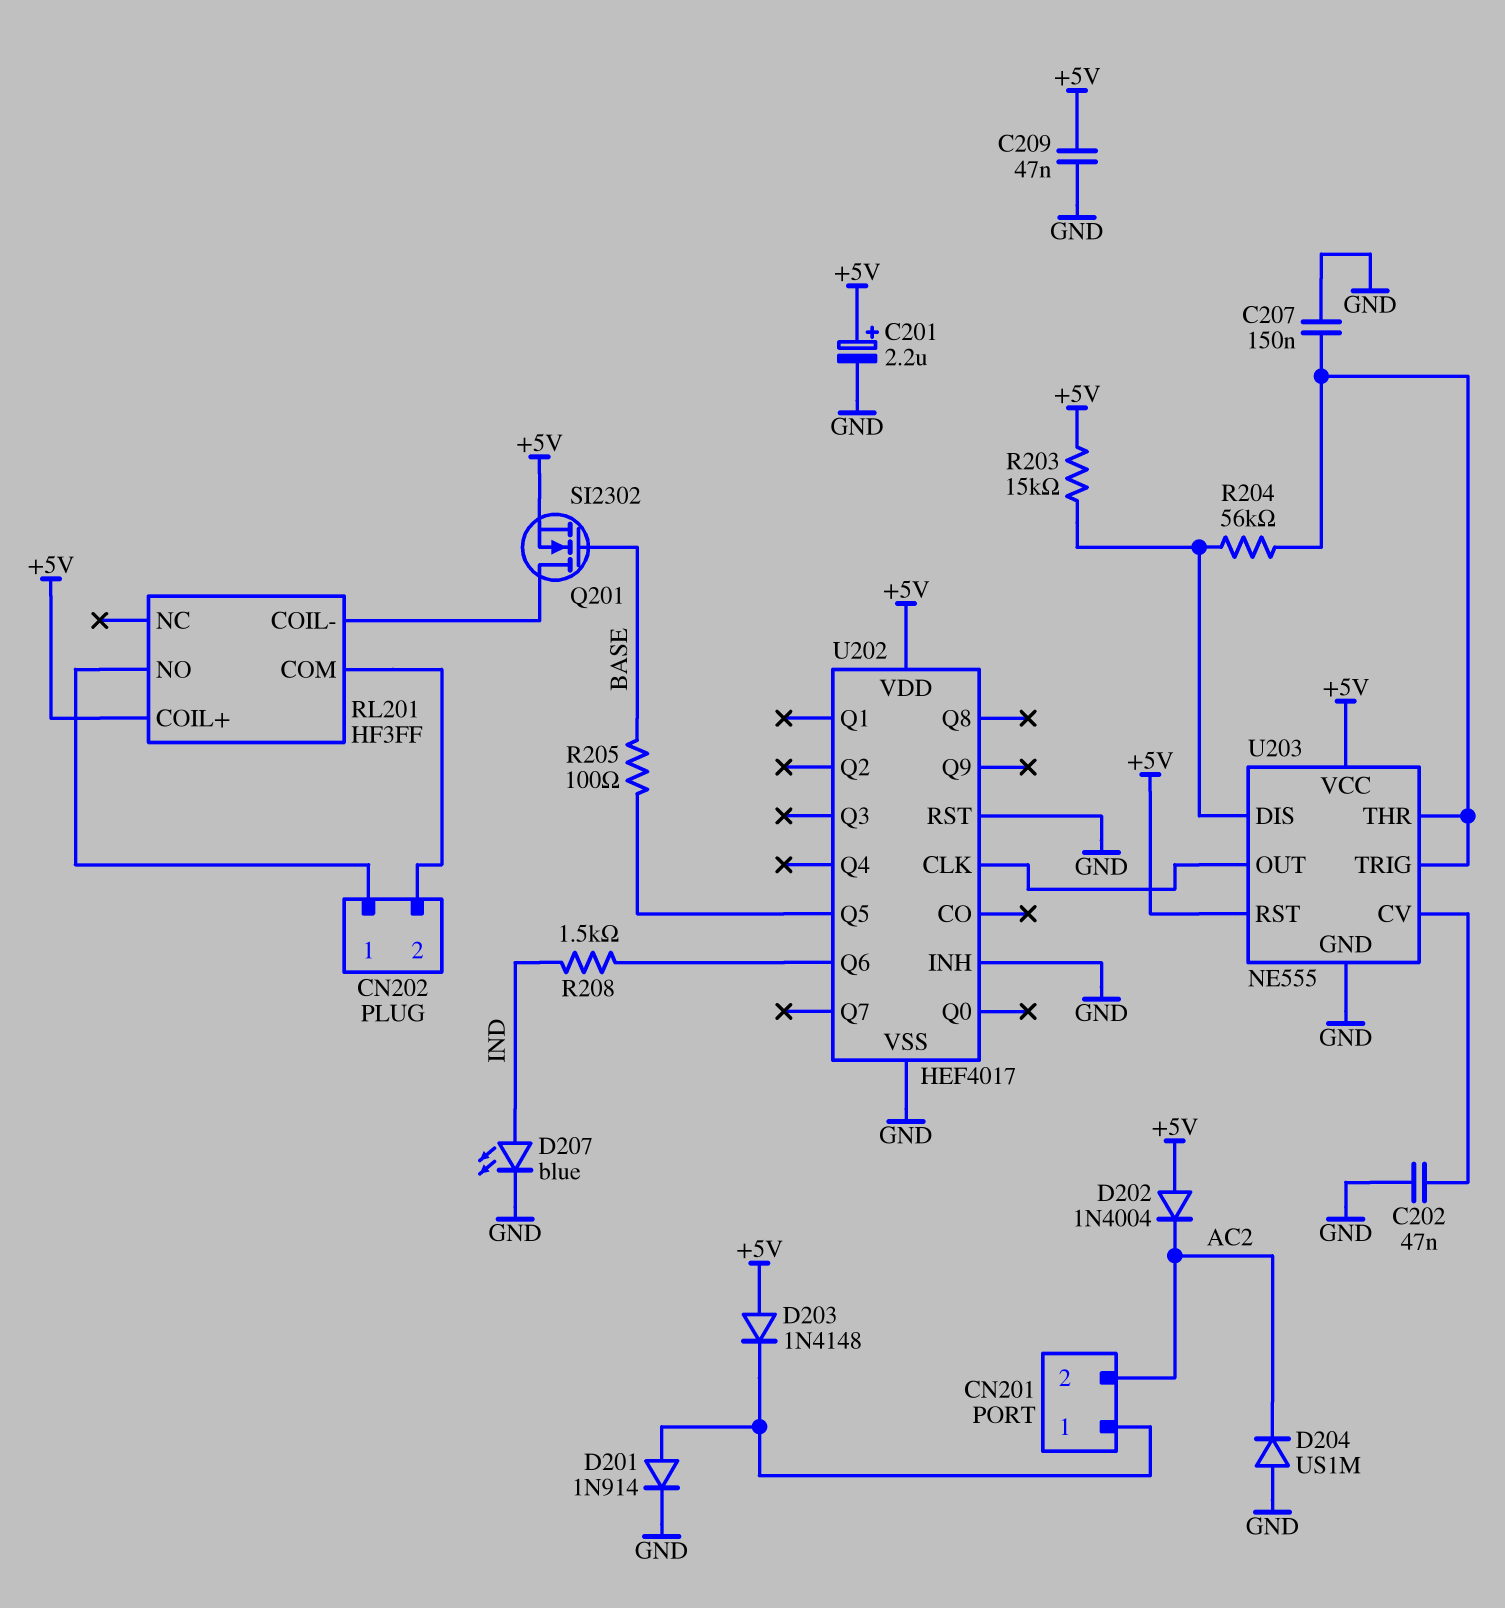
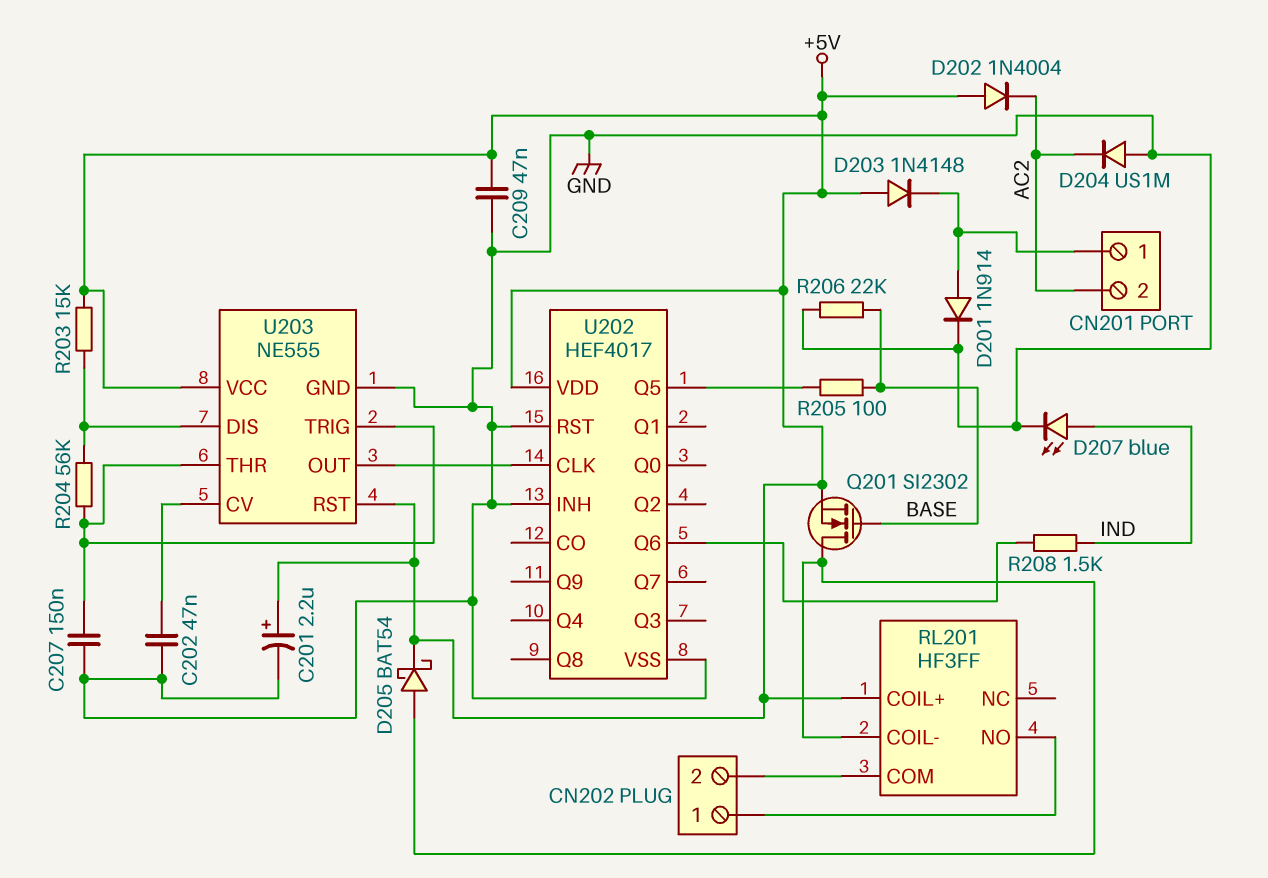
D205: none -> schottky BAT54 (A RL201/COIL-, K +5V)
R206: none -> 22k (BASE, GND)

